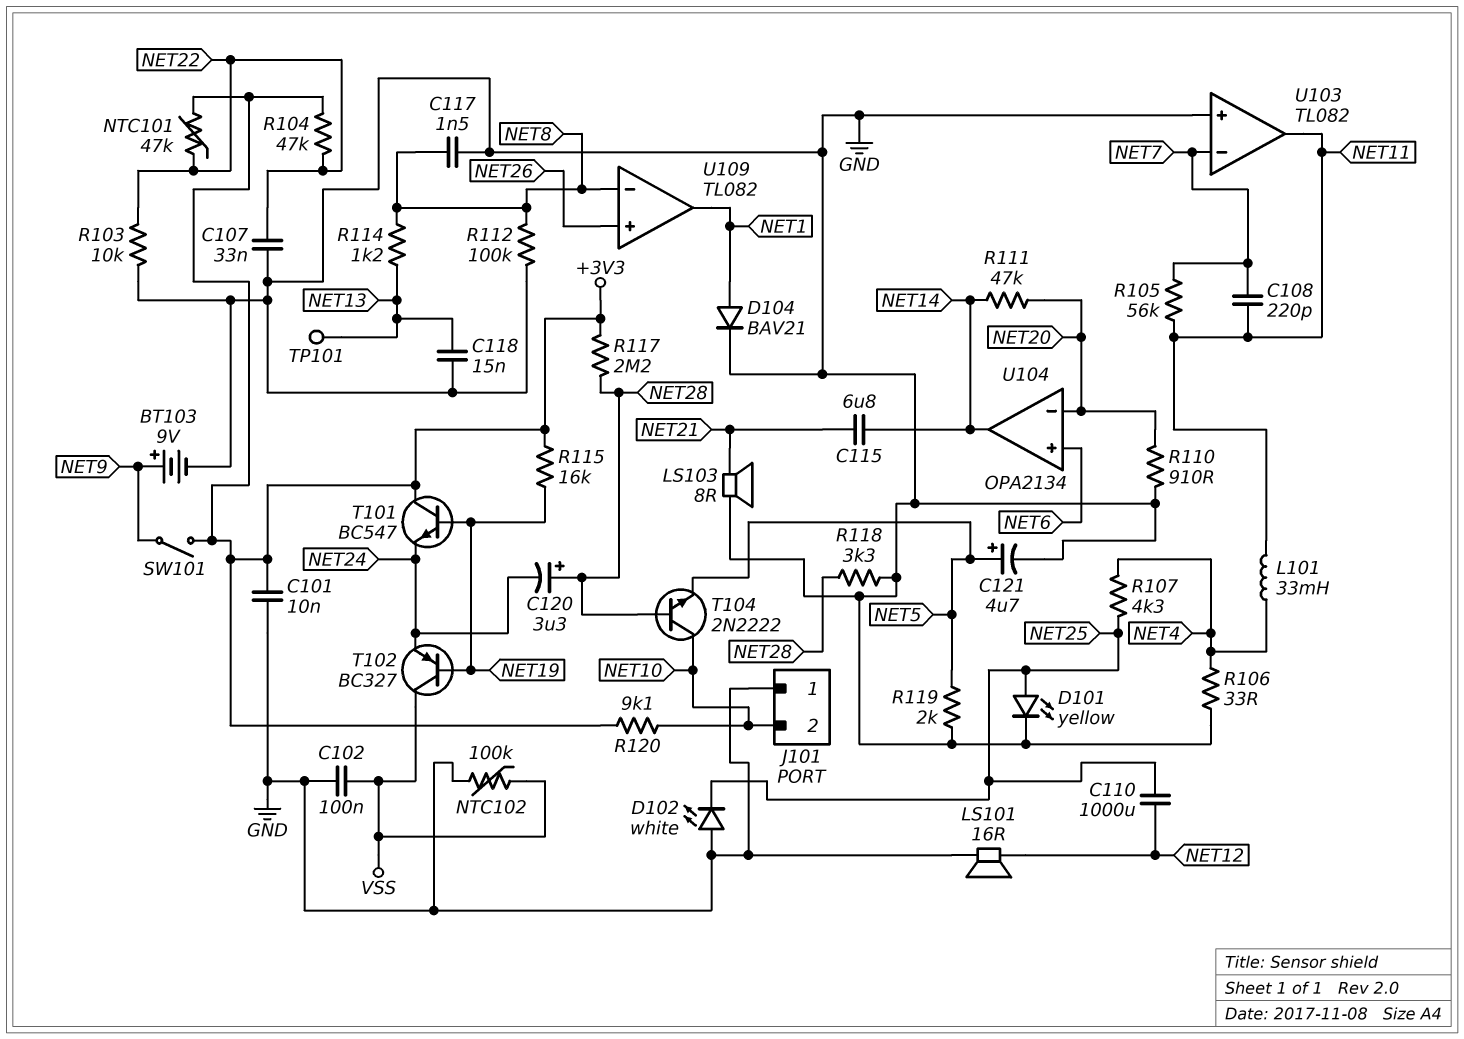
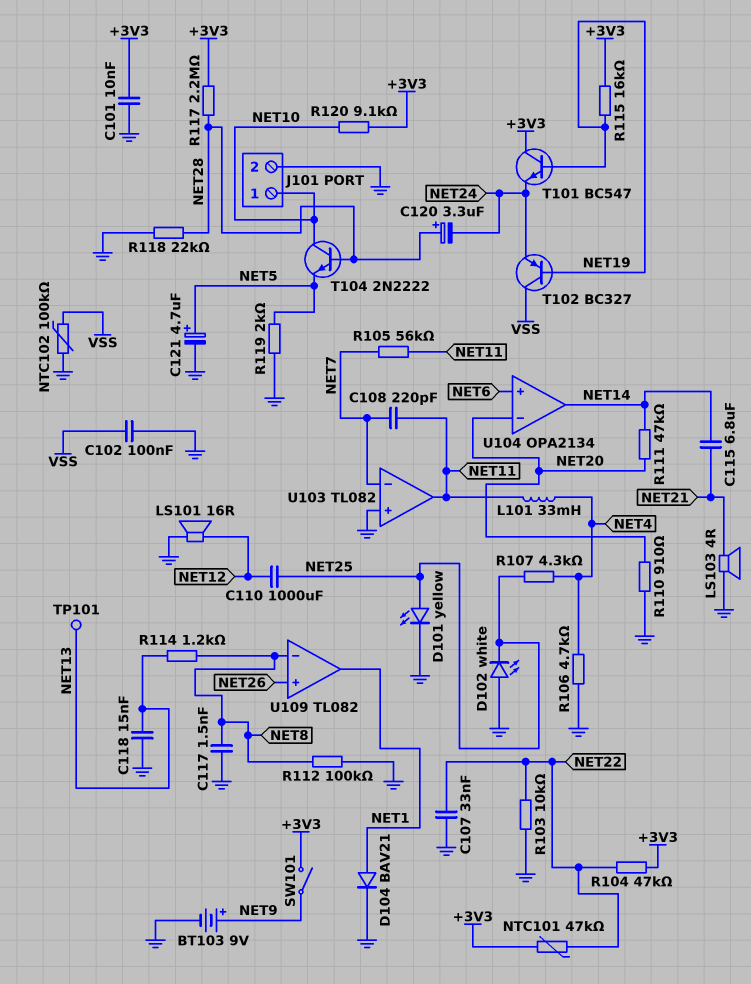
J101 pin 1: GND -> NET10
J101 pin 2: NET10 -> GND
LS103: speaker 8R (GND, NET21) -> speaker 4R (GND, NET21)
R106: 33 (GND, NET4) -> 4.7k (GND, NET4)
R118: 3.3k (GND, NET28) -> 22k (GND, NET28)

